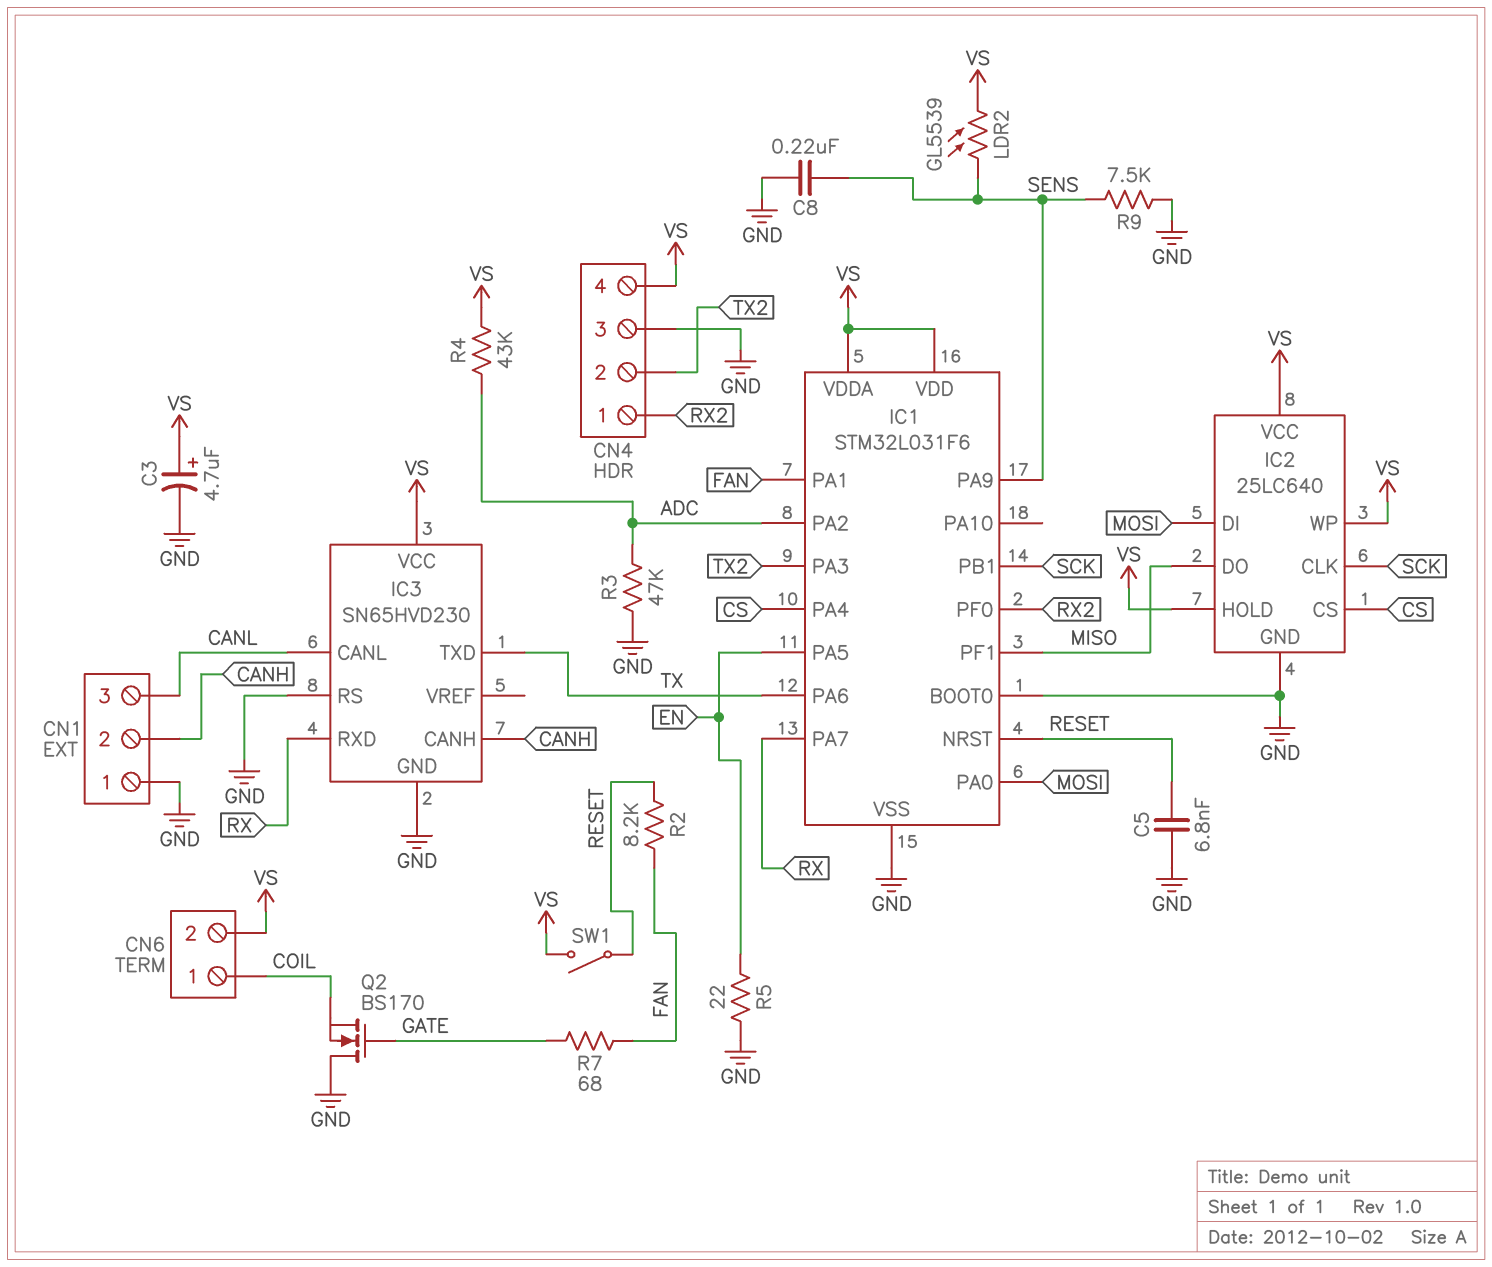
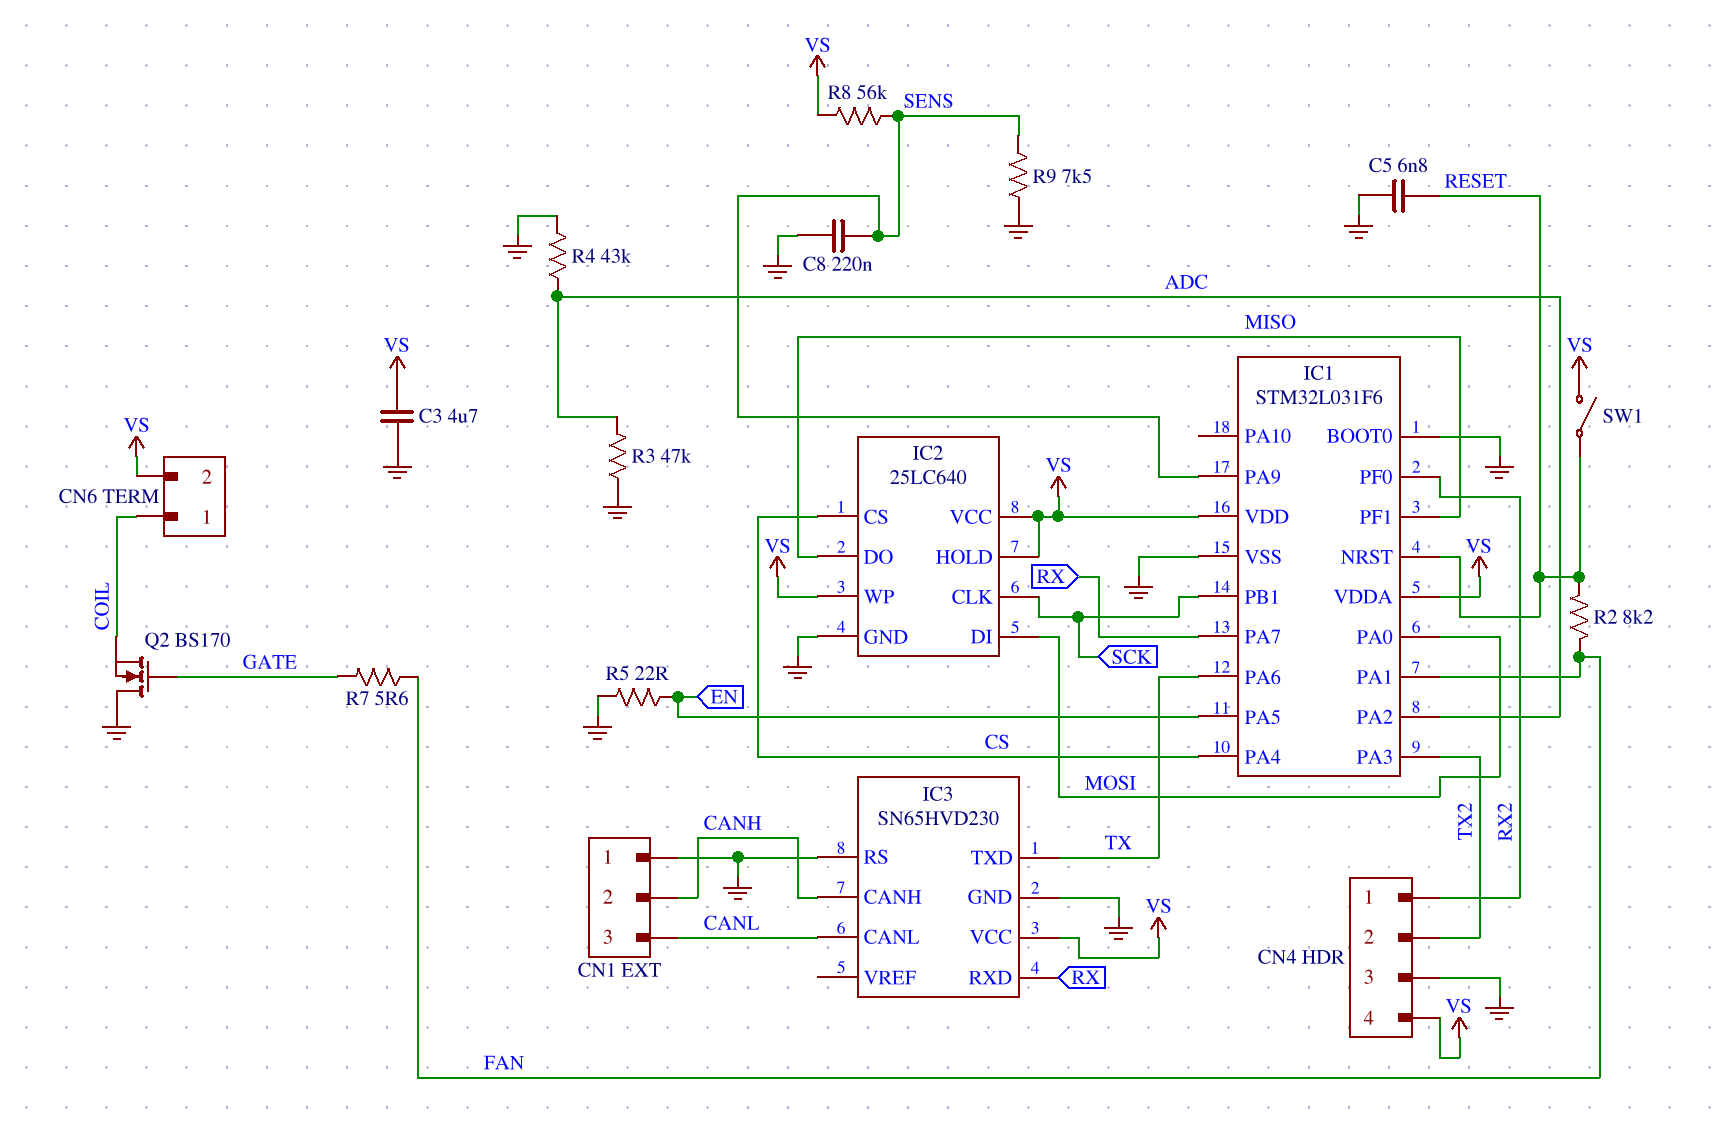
C3: 4.7uF (plus VS, minus GND) -> 4.7uF (GND, VS)
LDR2: GL5539 (SENS, VS) -> none
R4: 43k (ADC, VS) -> 43k (ADC, GND)
R7: 68 (FAN, GATE) -> 5.6 (FAN, GATE)
R8: none -> 56k (SENS, VS)

